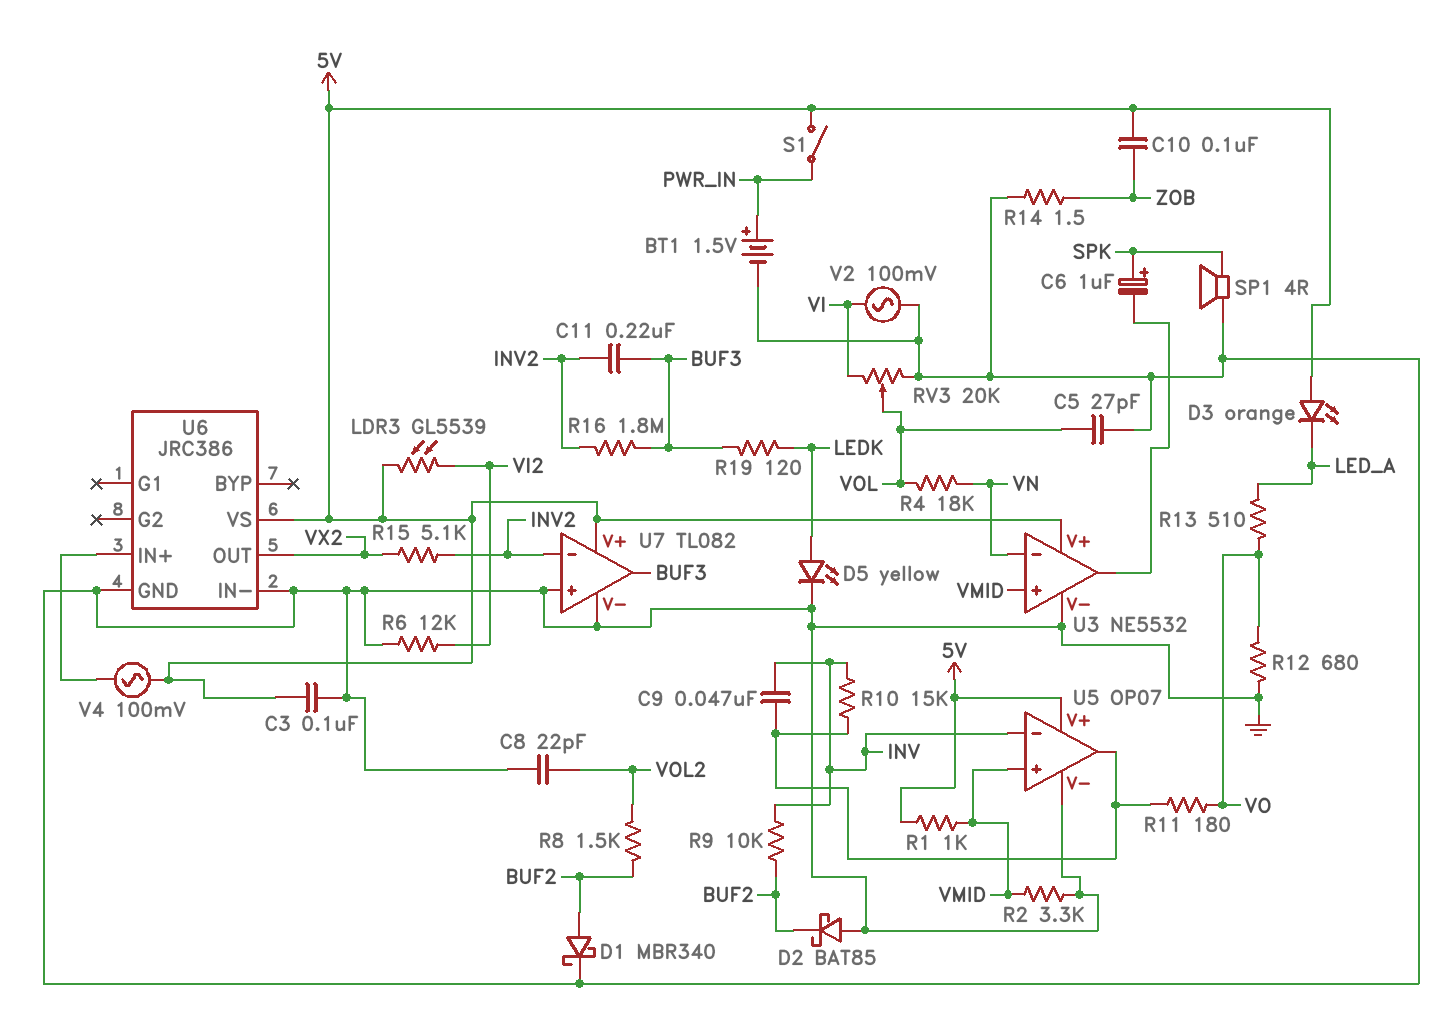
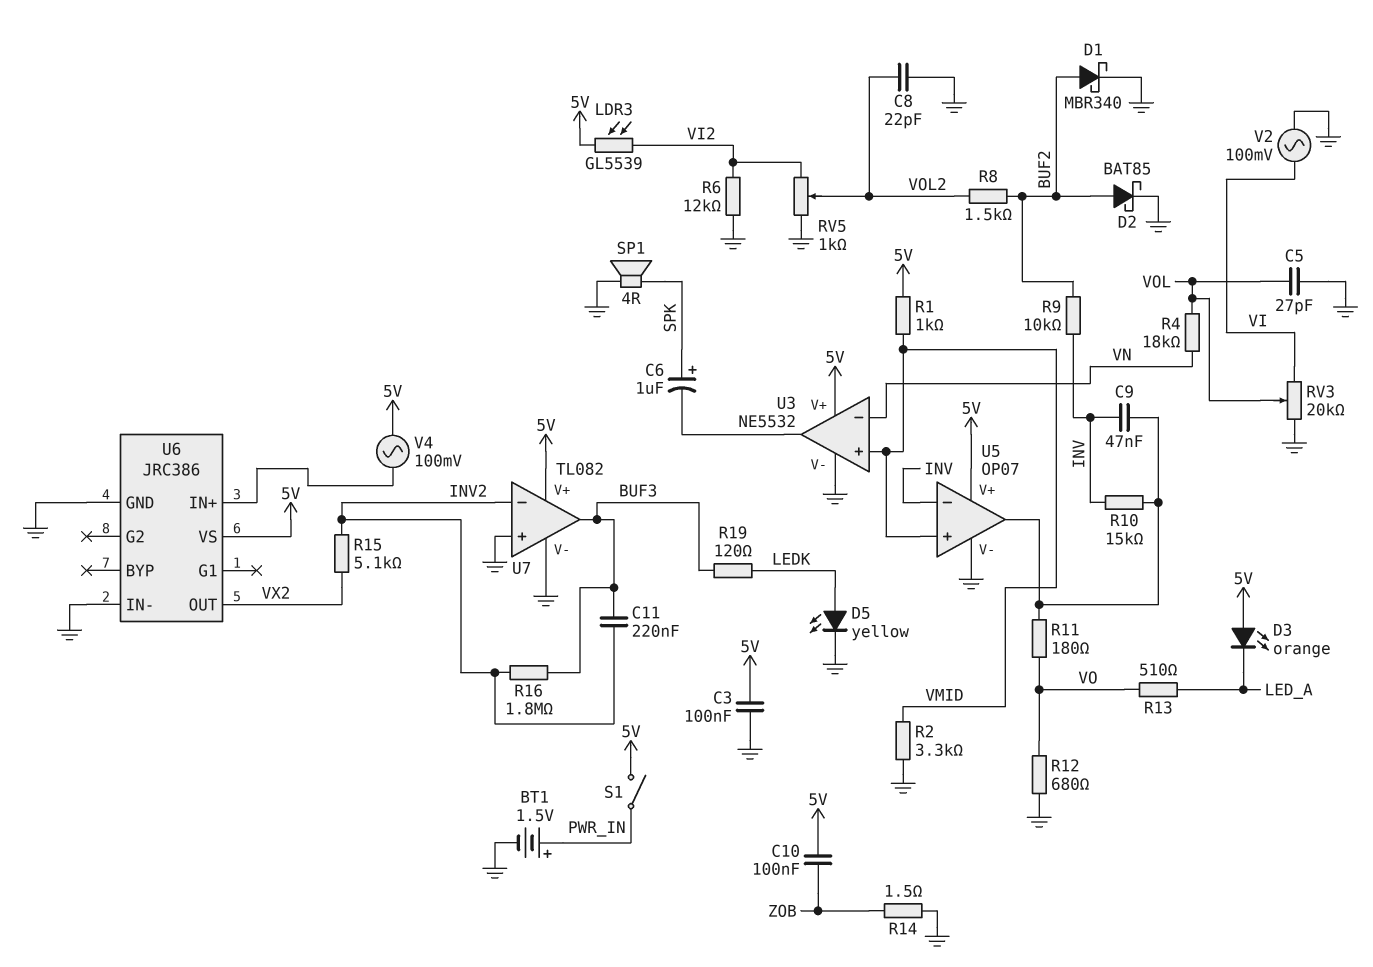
D2: schottky BAT85 (A GND, K BUF2) -> schottky BAT85 (A BUF2, K GND)
RV5: none -> 1k (GND, VI2, wiper VOL2)

